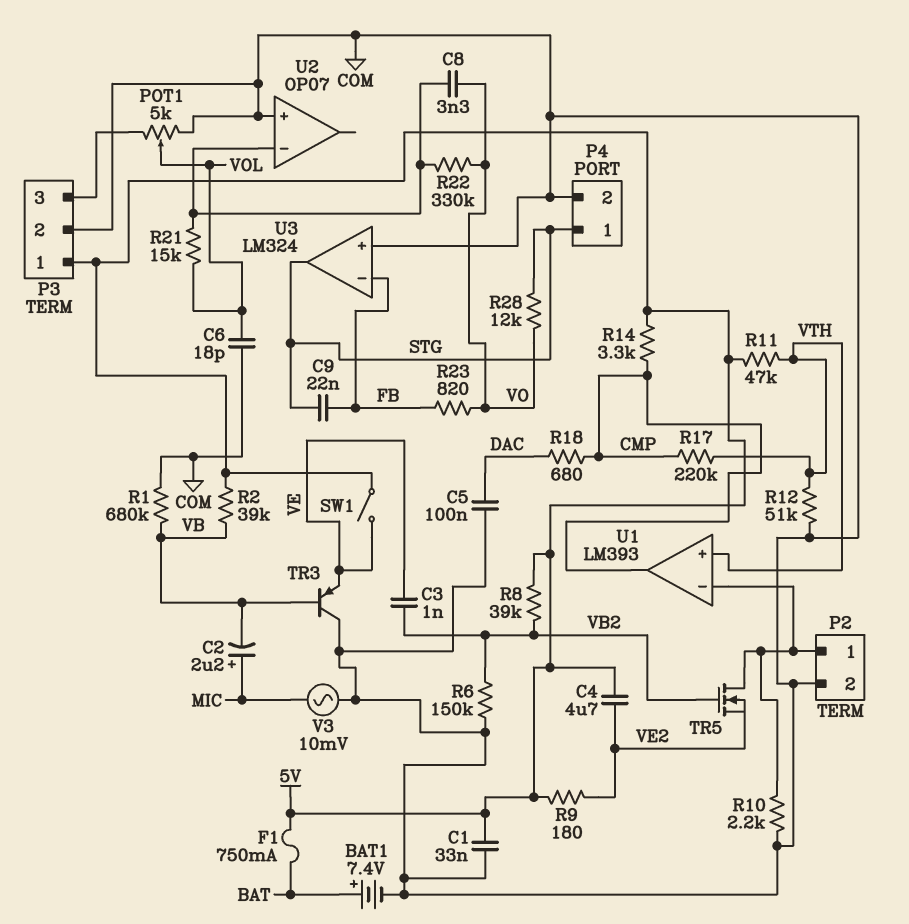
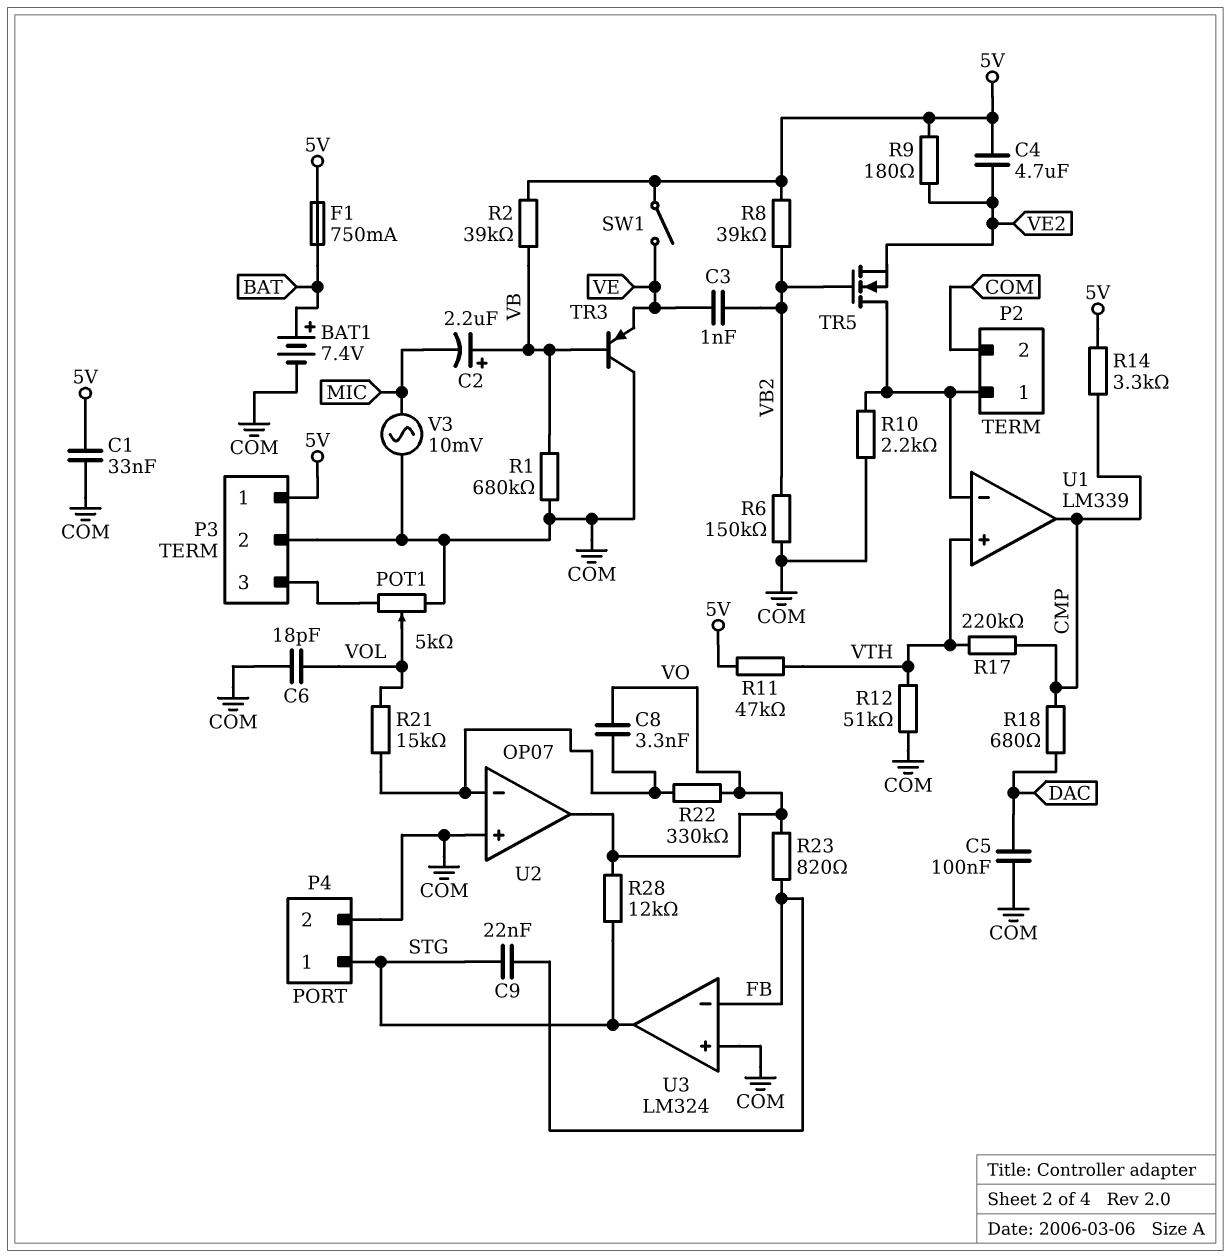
C2: 2.2uF (plus MIC, minus VB) -> 2.2uF (plus VB, minus MIC)
U1: LM393 -> LM339
U2 pin out: none -> VO

